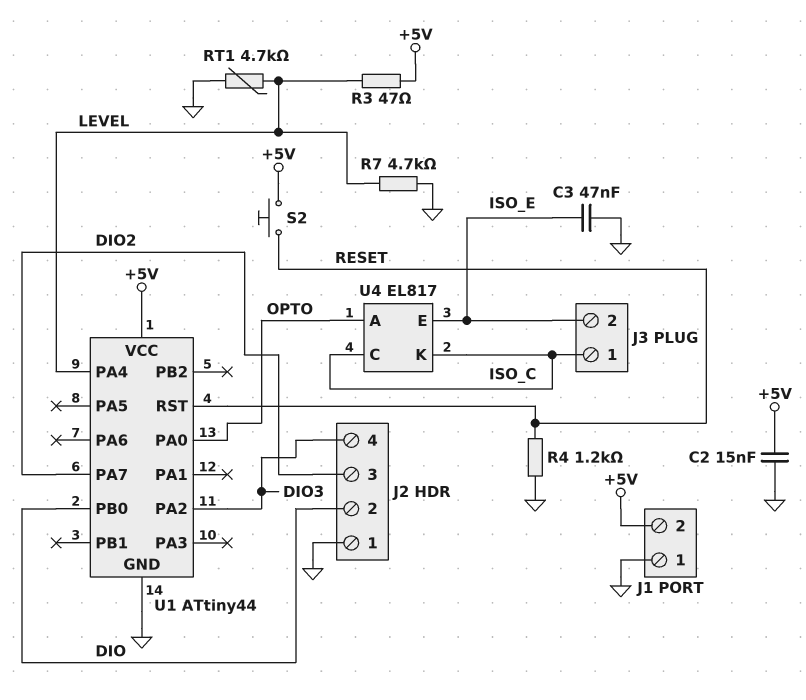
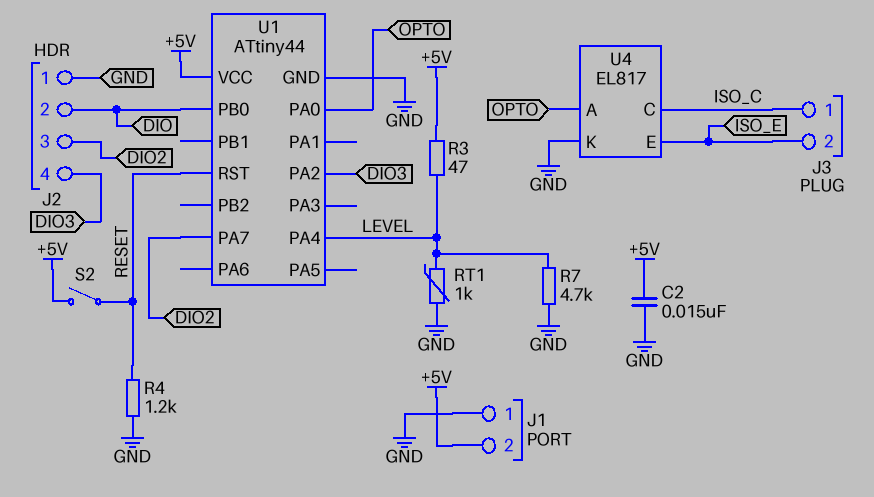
C3: 47nF (GND, ISO_E) -> none
RT1: 4.7k (GND, LEVEL) -> 1k (GND, LEVEL)
S2: button (+5V, RESET) -> switch (+5V, RESET)
U4 pin K: ISO_C -> GND

